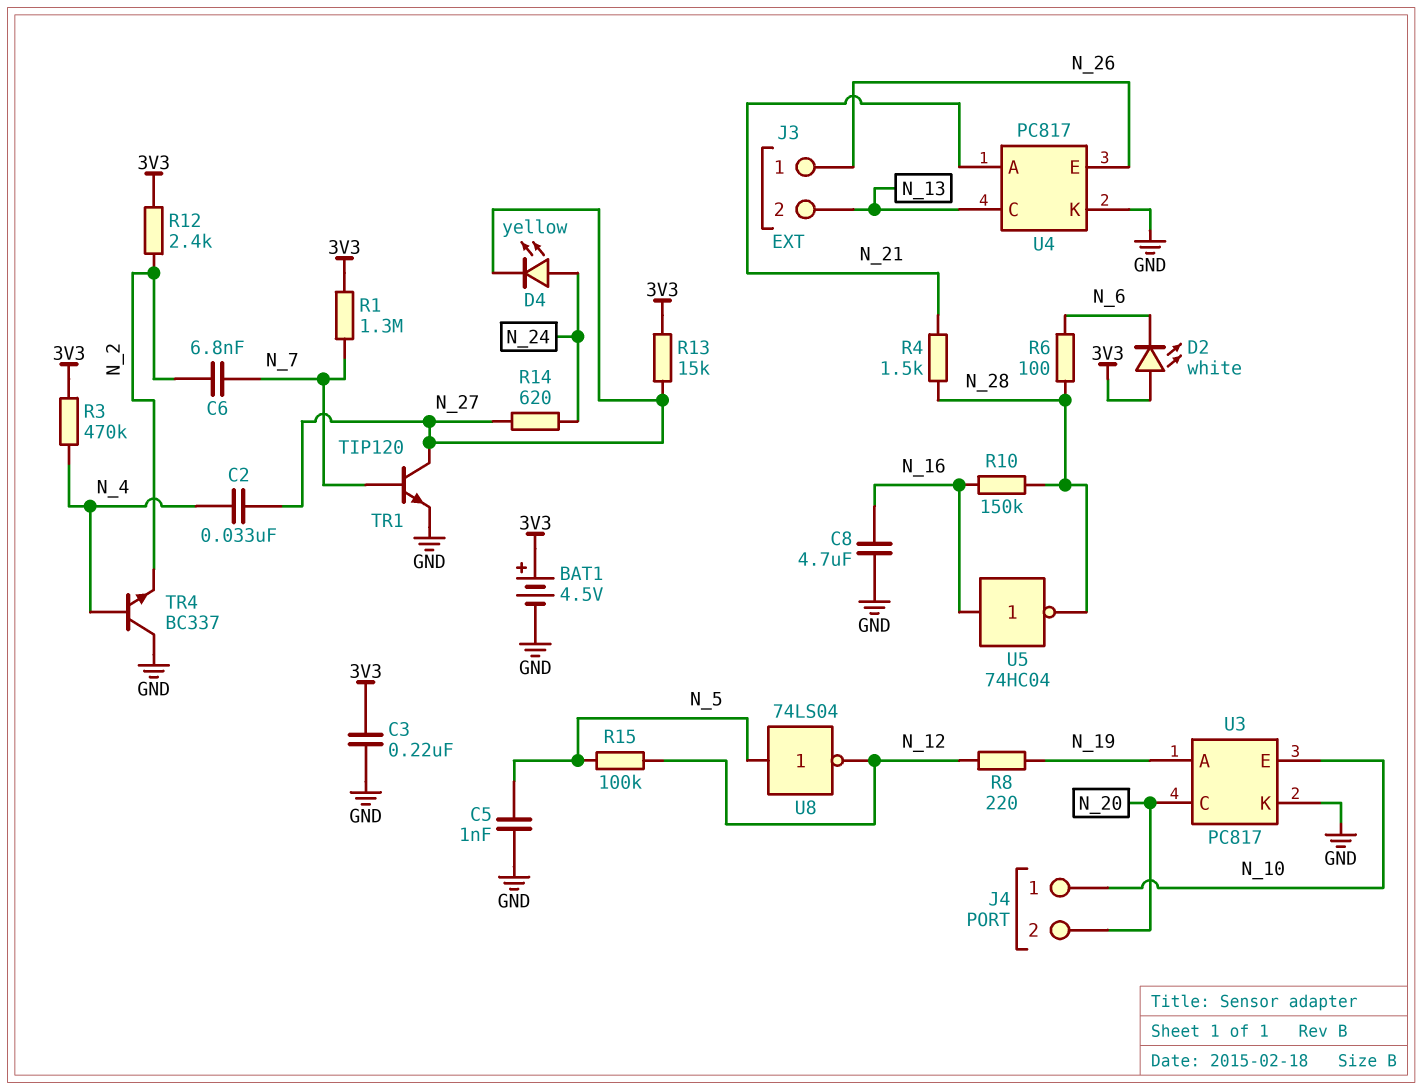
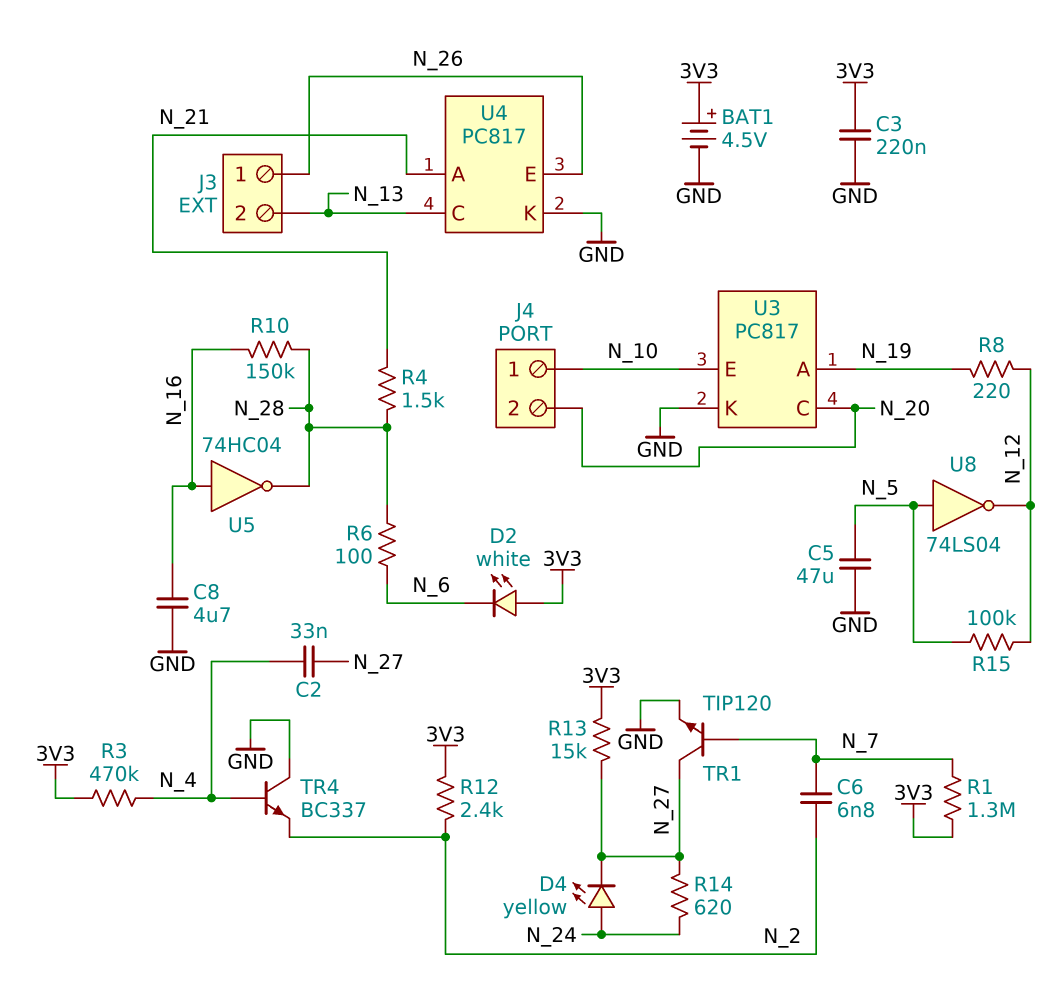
C5: 1nF (GND, N_5) -> 47uF (GND, N_5)

